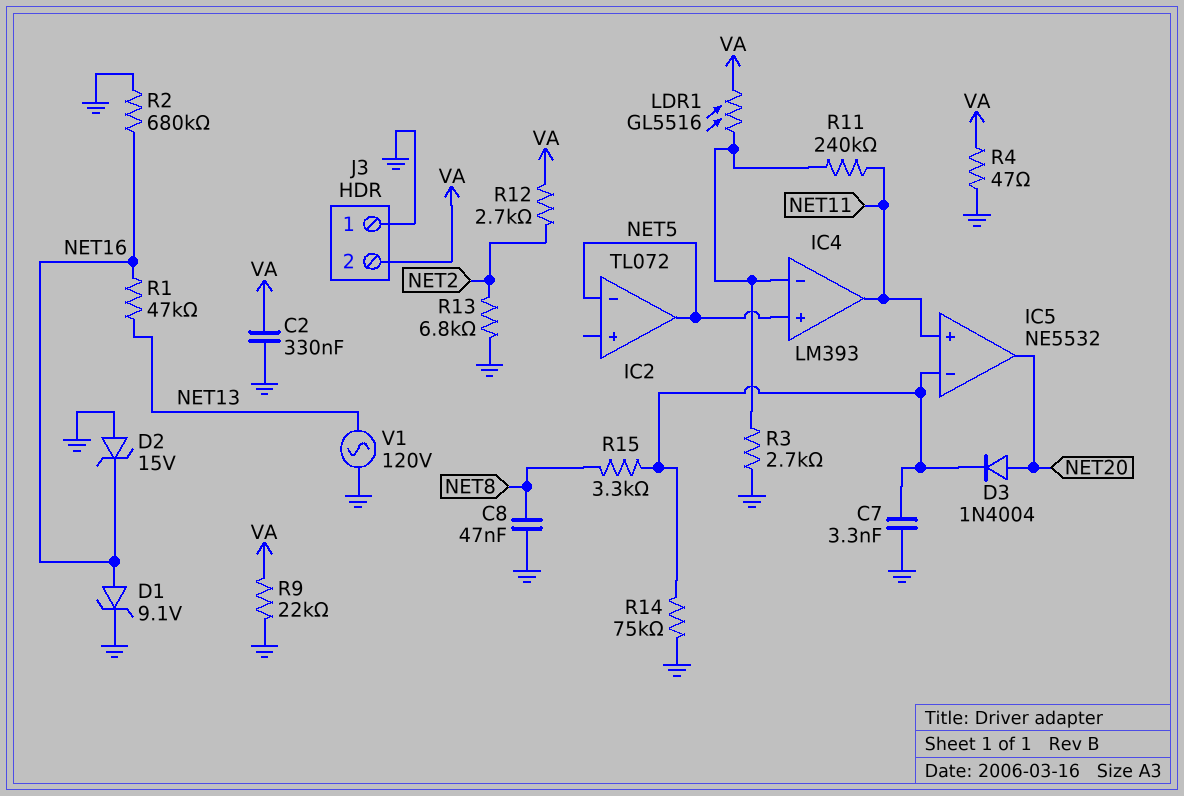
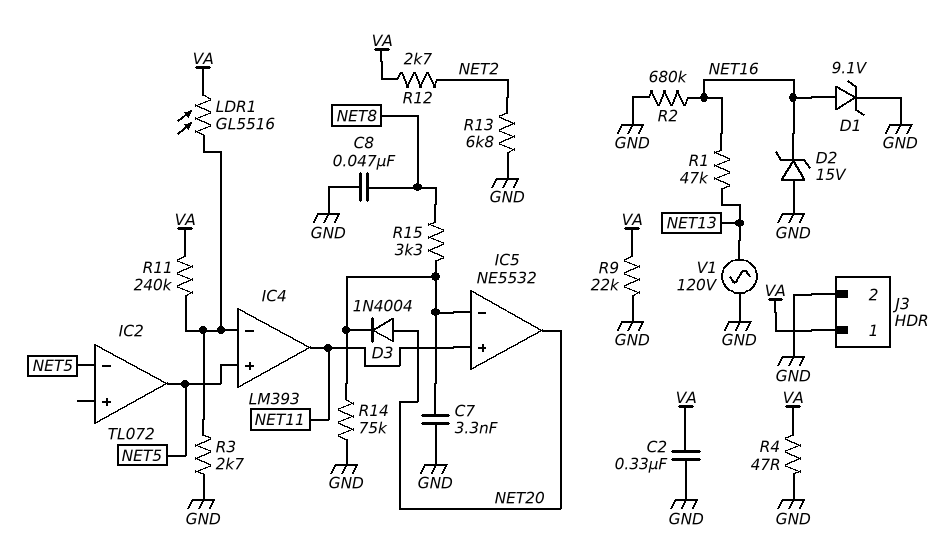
J3 pin 1: GND -> VA
J3 pin 2: VA -> GND
R11: 240k (IC4/in-, NET11) -> 240k (IC4/in-, VA)

